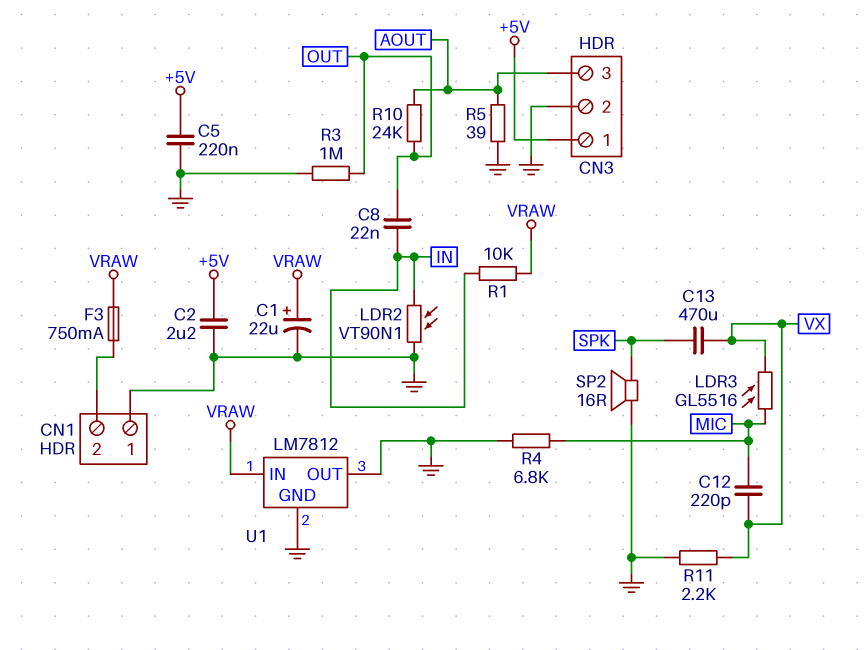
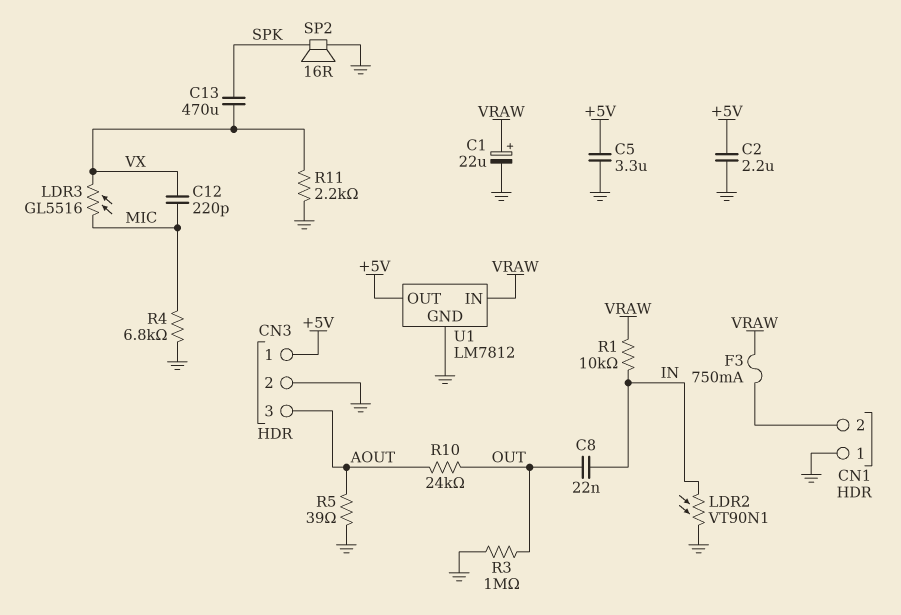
C5: 220nF (+5V, GND) -> 3.3uF (+5V, GND)
U1 pin OUT: GND -> +5V

